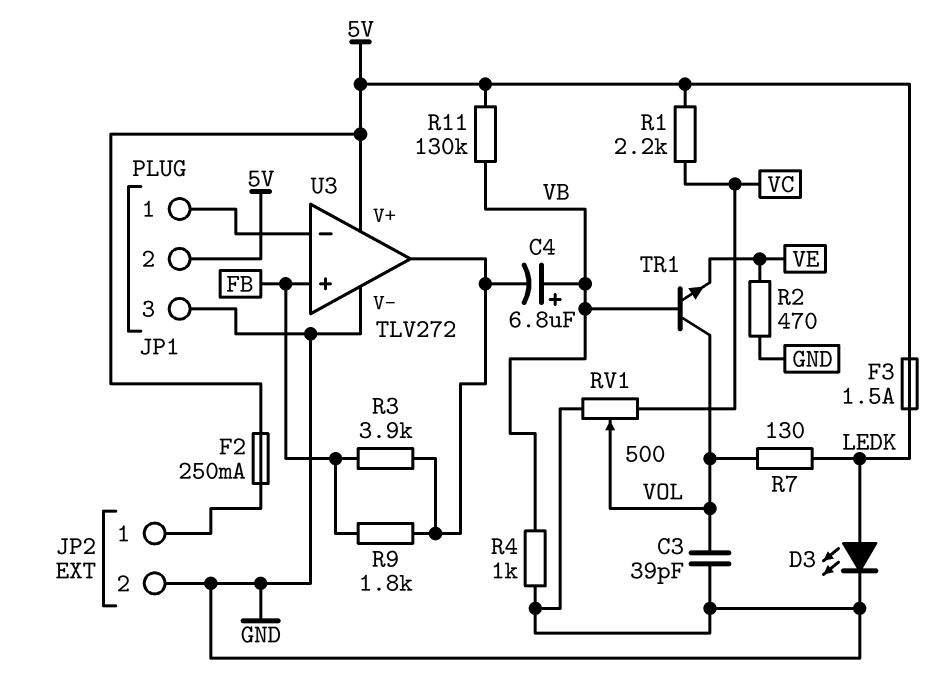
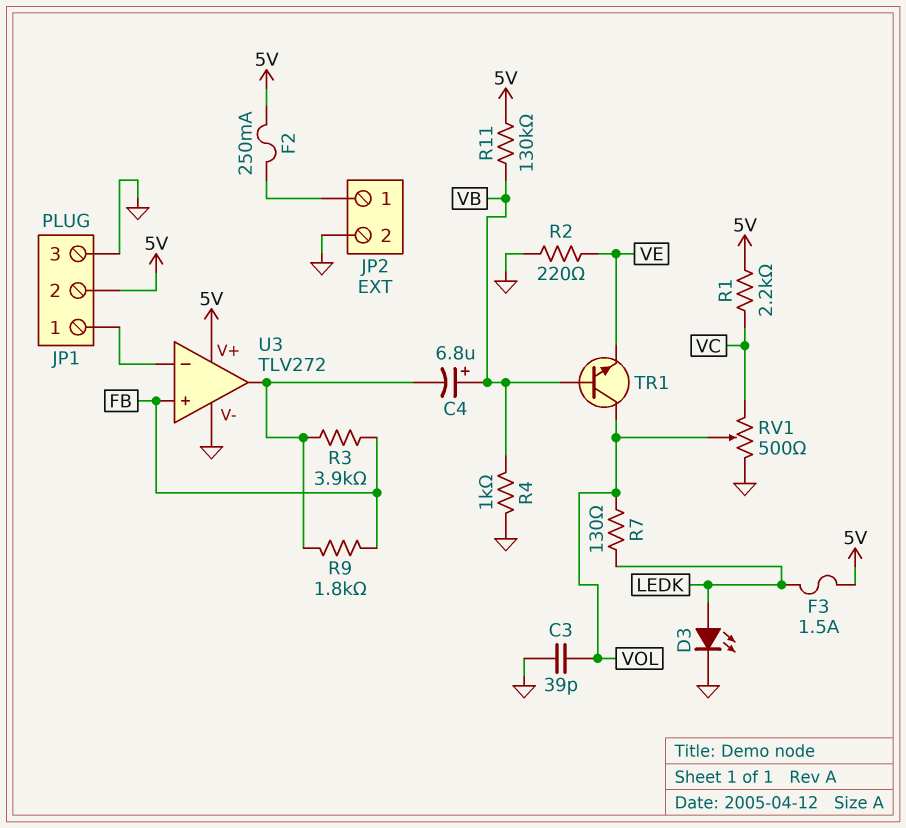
R2: 470 (GND, VE) -> 220 (GND, VE)

